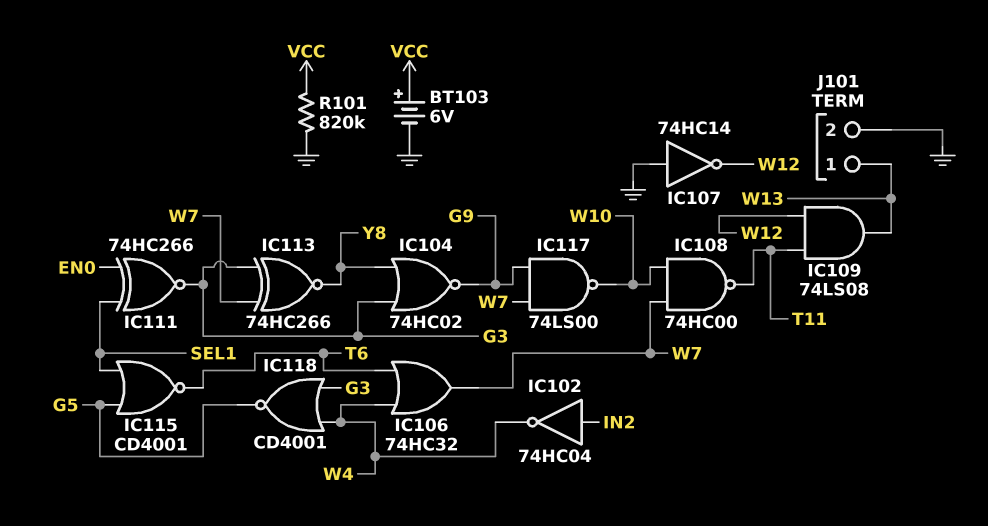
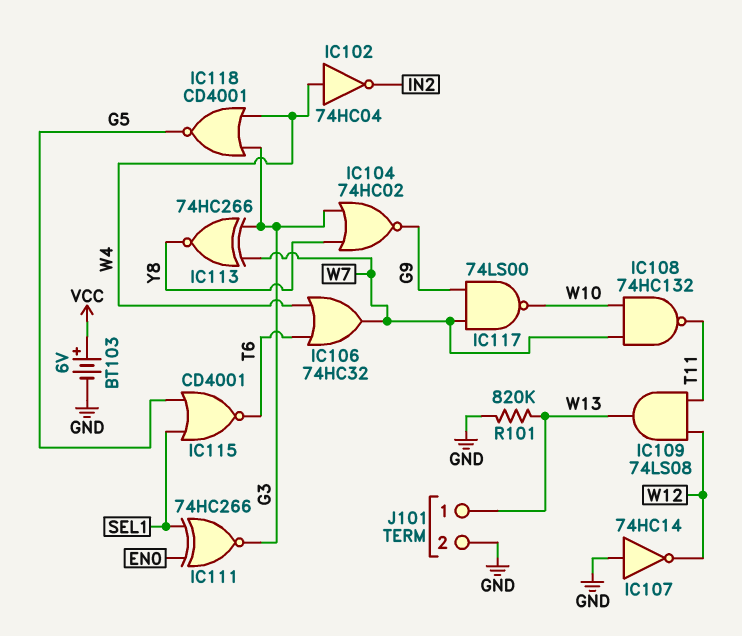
IC102: NOT 74HC04 (in IN2, out W4) -> NOT 74HC04 (in W4, out IN2)
IC108: NAND 74HC00 (in W7, in W10, out T11) -> NAND 74HC132 (in W7, in W10, out T11)
R101: 820k (GND, VCC) -> 820k (GND, W13)

